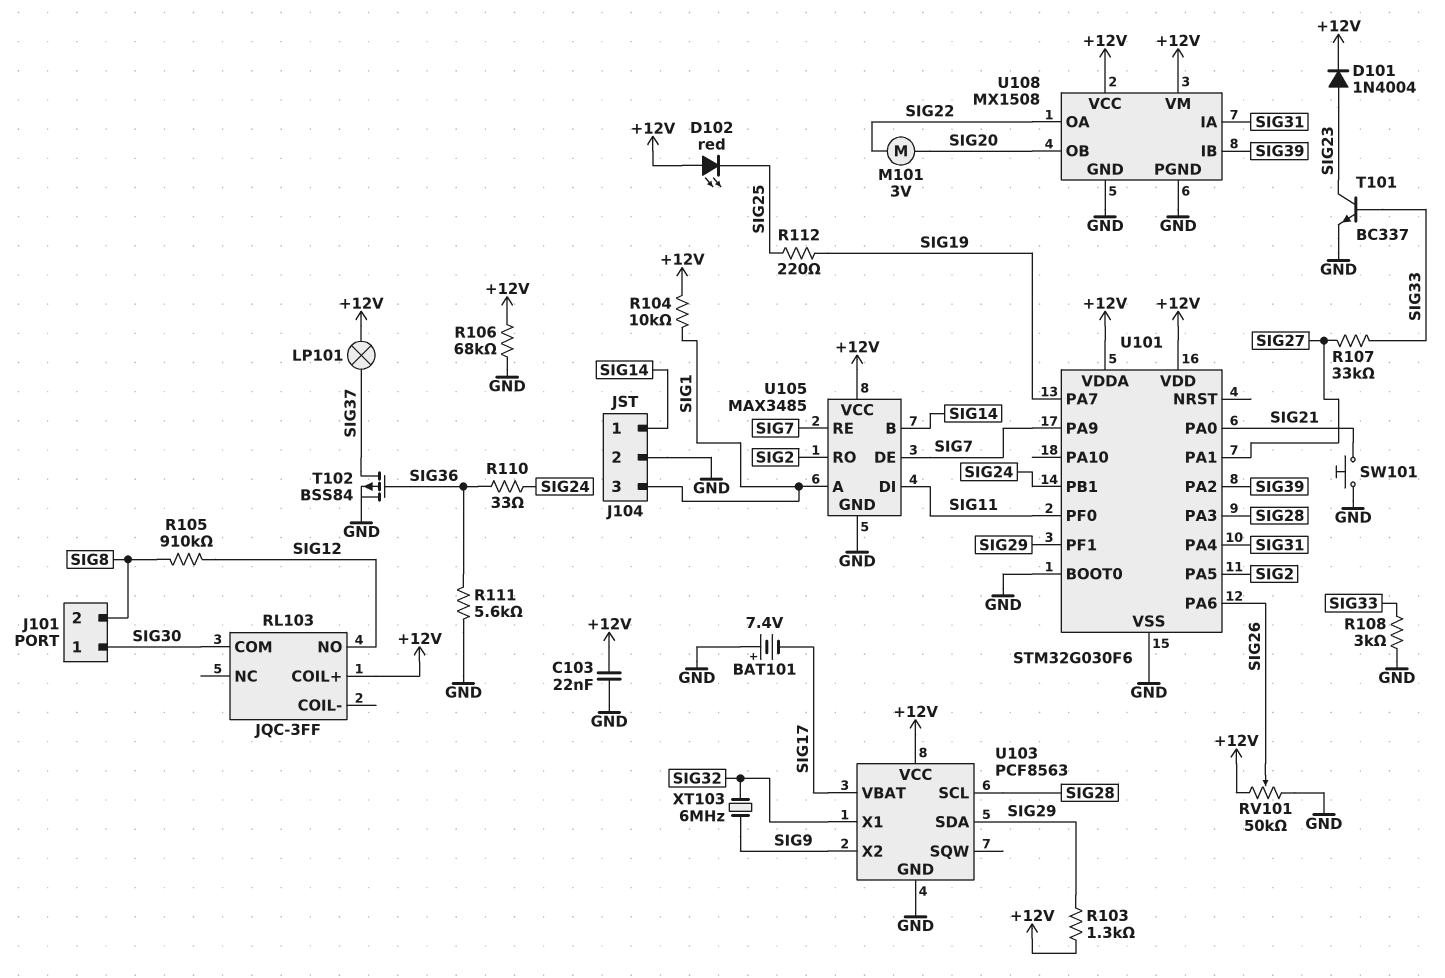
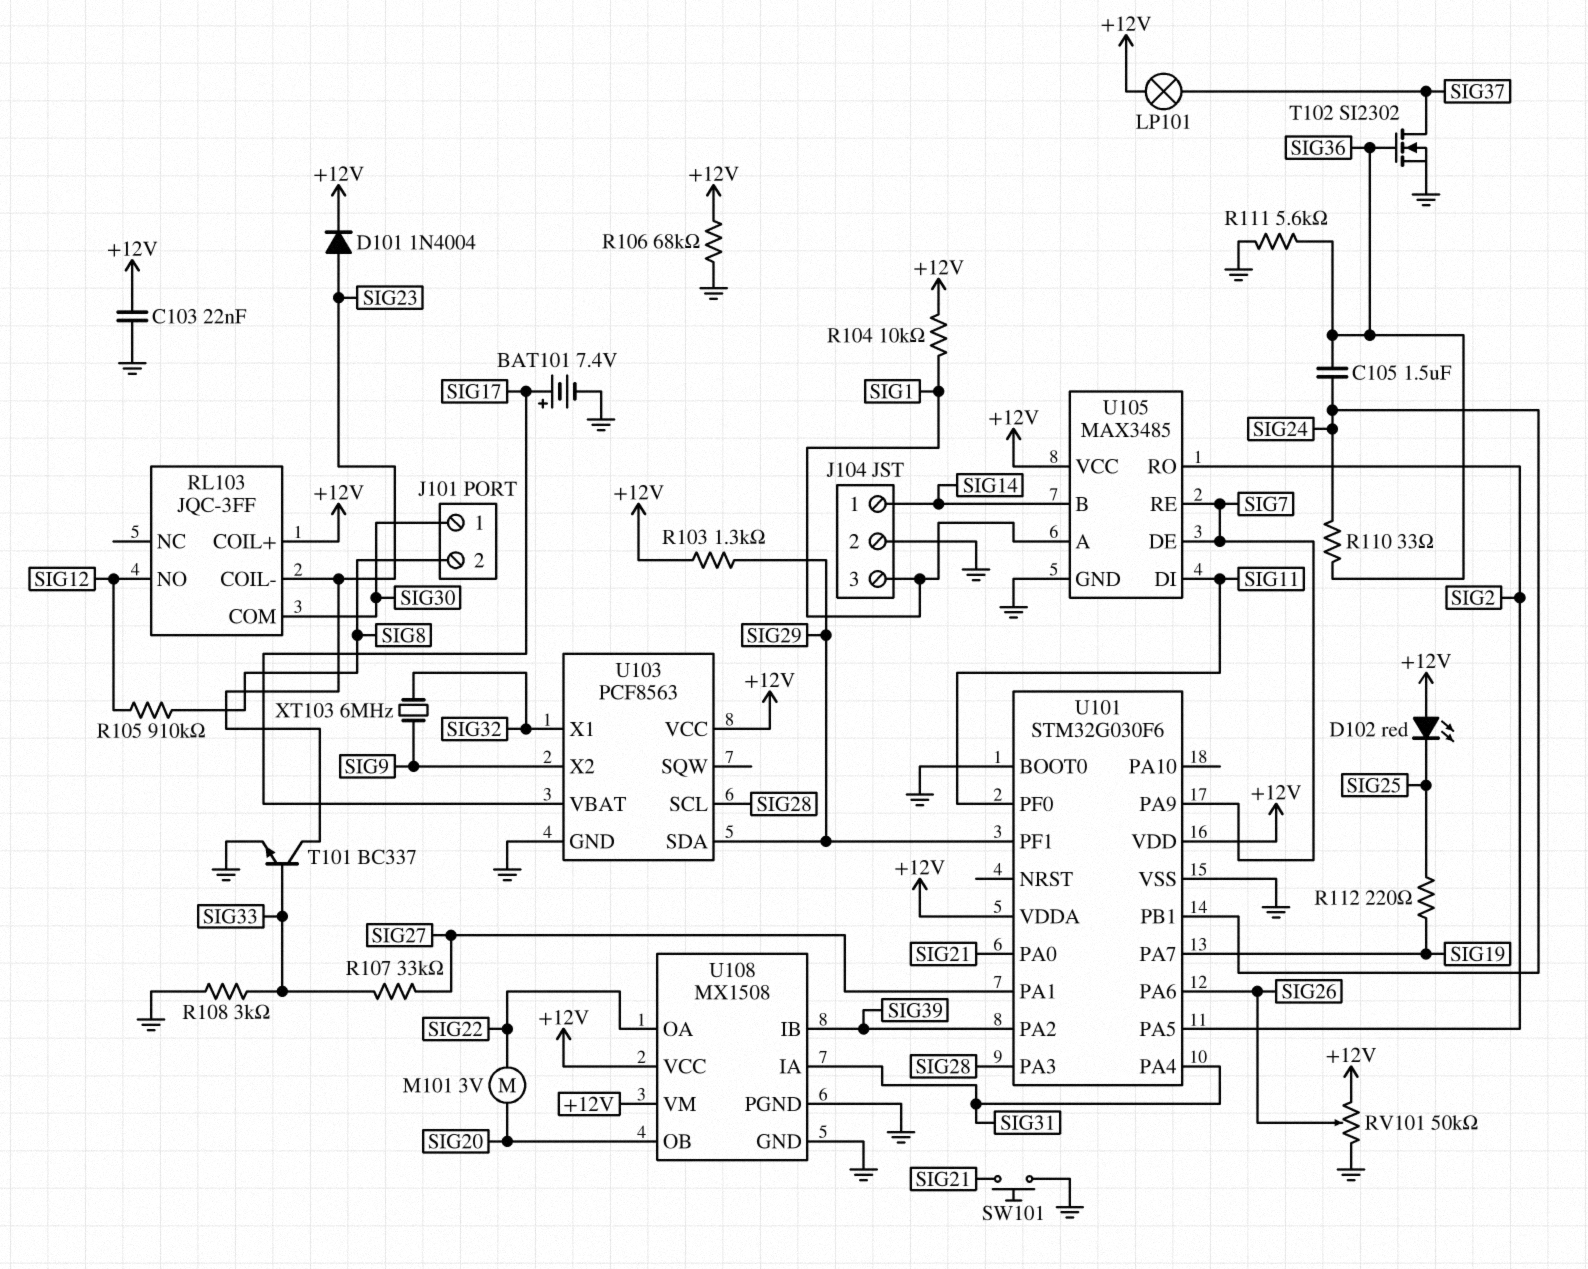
BAT101: 7.4V (plus GND, minus SIG17) -> 7.4V (plus SIG17, minus GND)
C105: none -> 1.5uF (SIG24, SIG36)
RL103 pin COIL-: none -> SIG23
T102: PMOS BSS84 (G SIG36, D SIG37, S GND) -> NMOS SI2302 (G SIG36, D SIG37, S GND)

